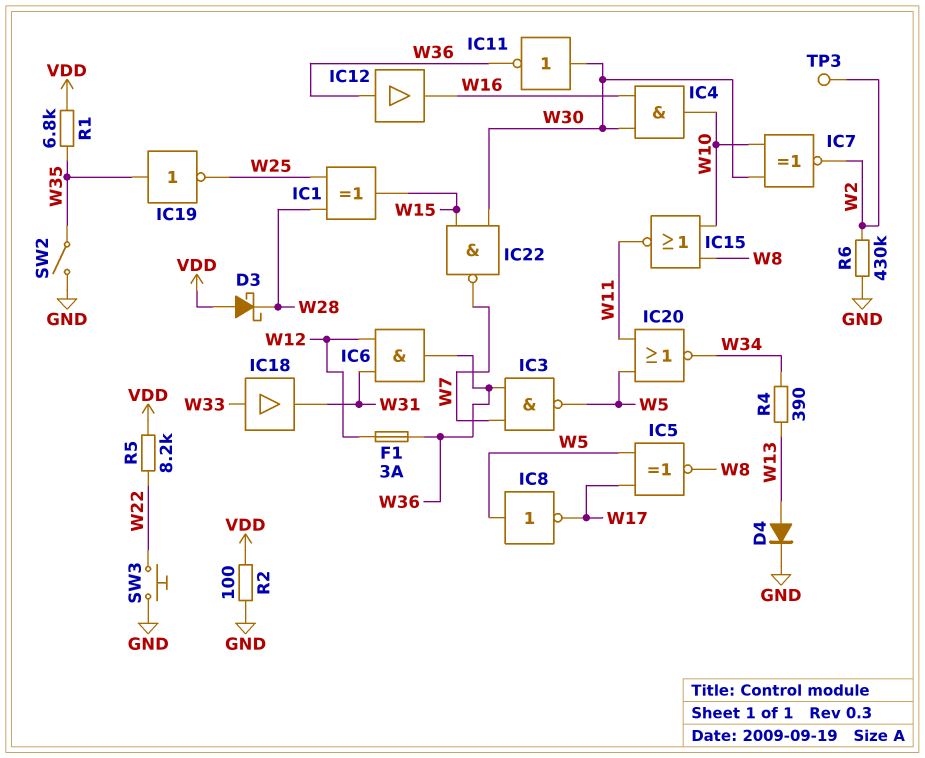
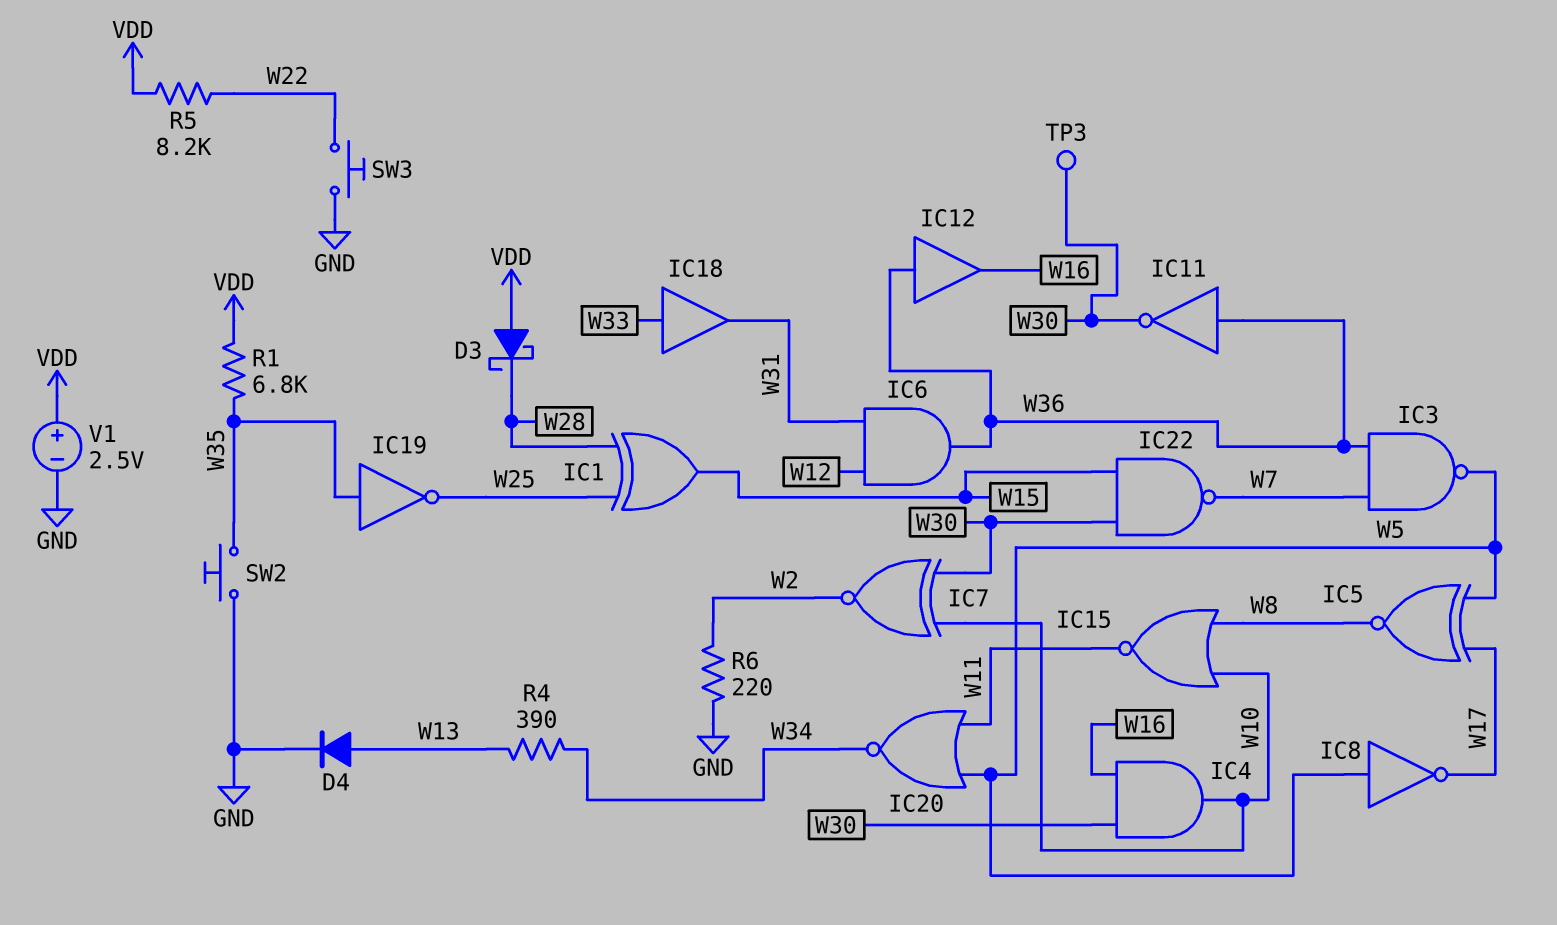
F1: 3A (W12, W36) -> none
IC11: NOT (in W30, out W36) -> NOT (in W36, out W30)
R2: 100 (GND, VDD) -> none
R6: 430k (GND, W2) -> 220 (GND, W2)
SW2: switch (GND, W35) -> button (GND, W35)
TP3: test point (W2) -> test point (W30)
V1: none -> 2.5V (plus VDD, minus GND)

